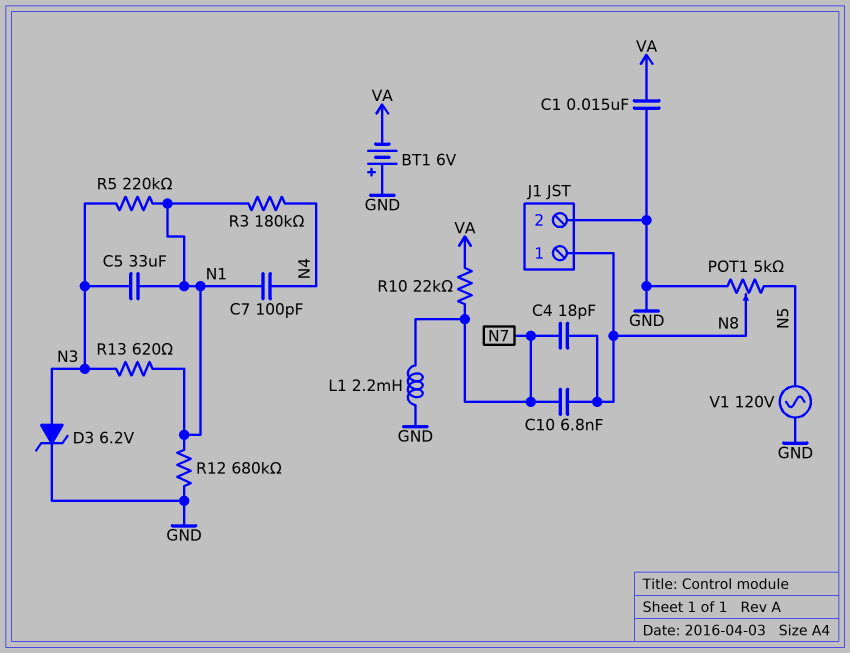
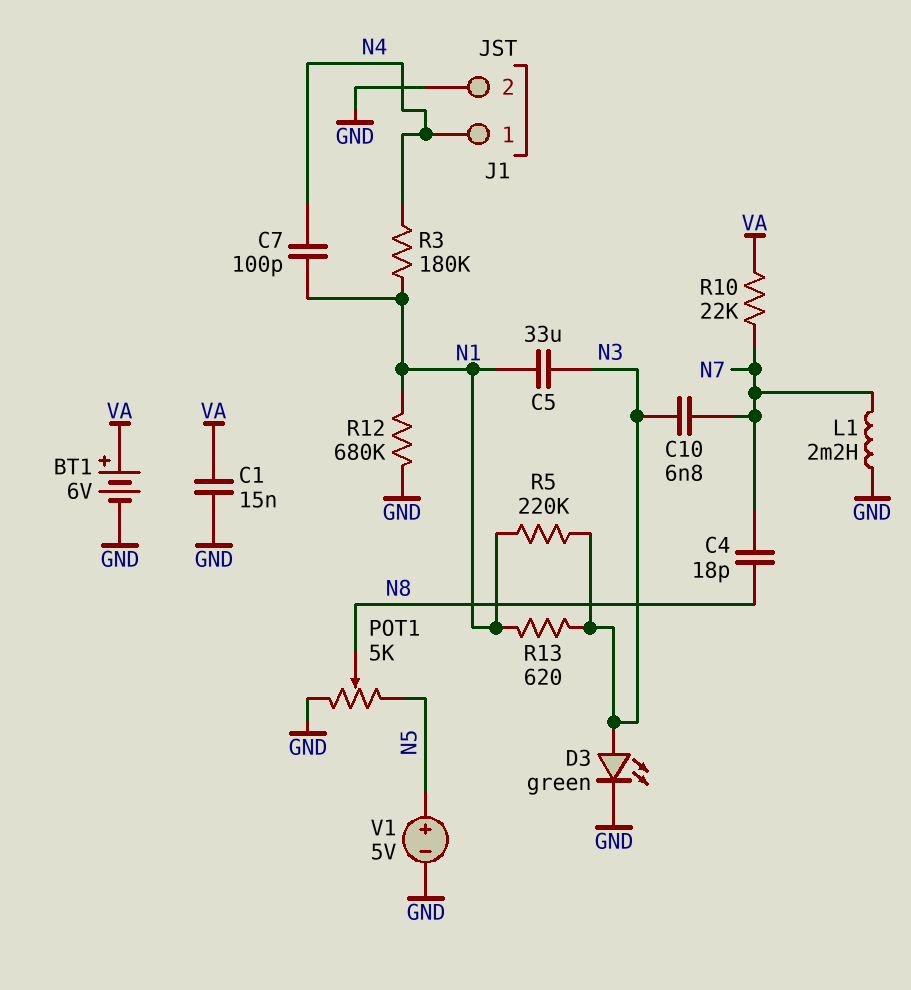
BT1: 6V (plus GND, minus VA) -> 6V (plus VA, minus GND)
C10: 6.8nF (N7, N8) -> 6.8nF (N3, N7)
D3: zener 6.2V (A N3, K GND) -> LED green (A N3, K GND)
J1 pin 1: N8 -> N4
V1: AC 120V (GND, N5) -> 5V (plus N5, minus GND)

